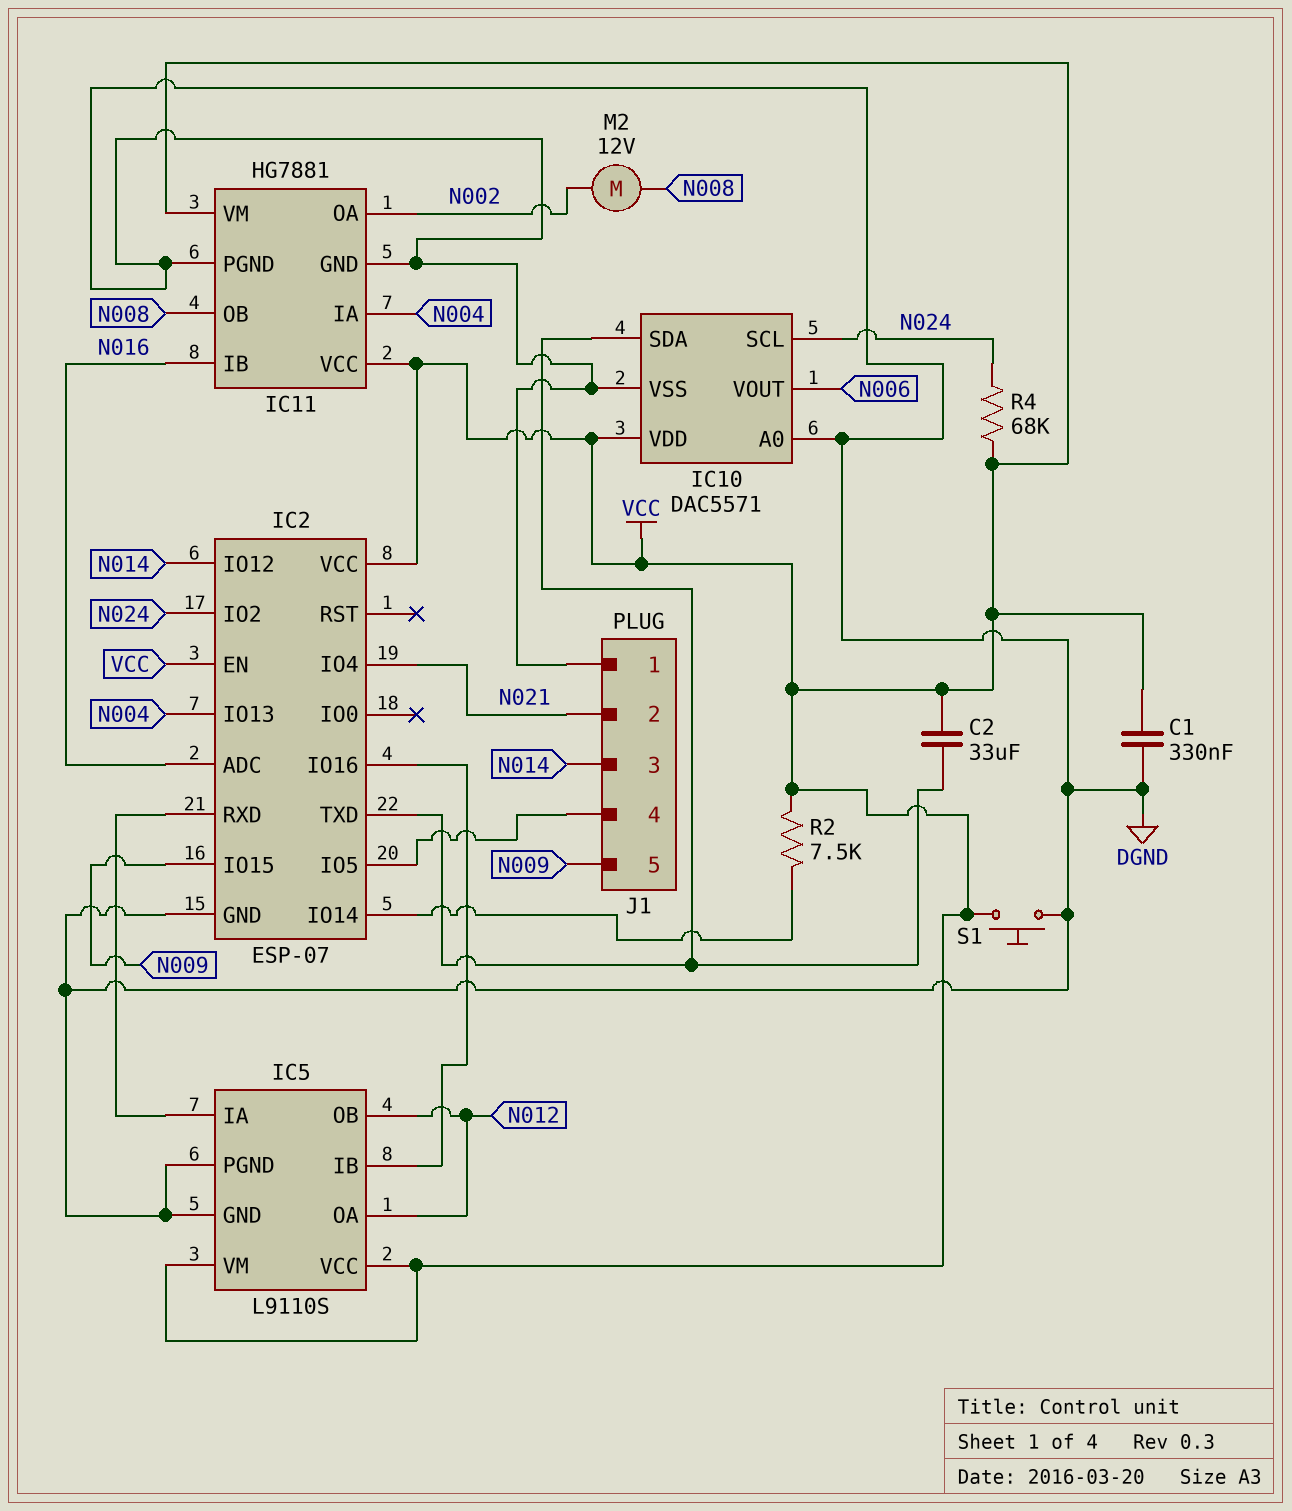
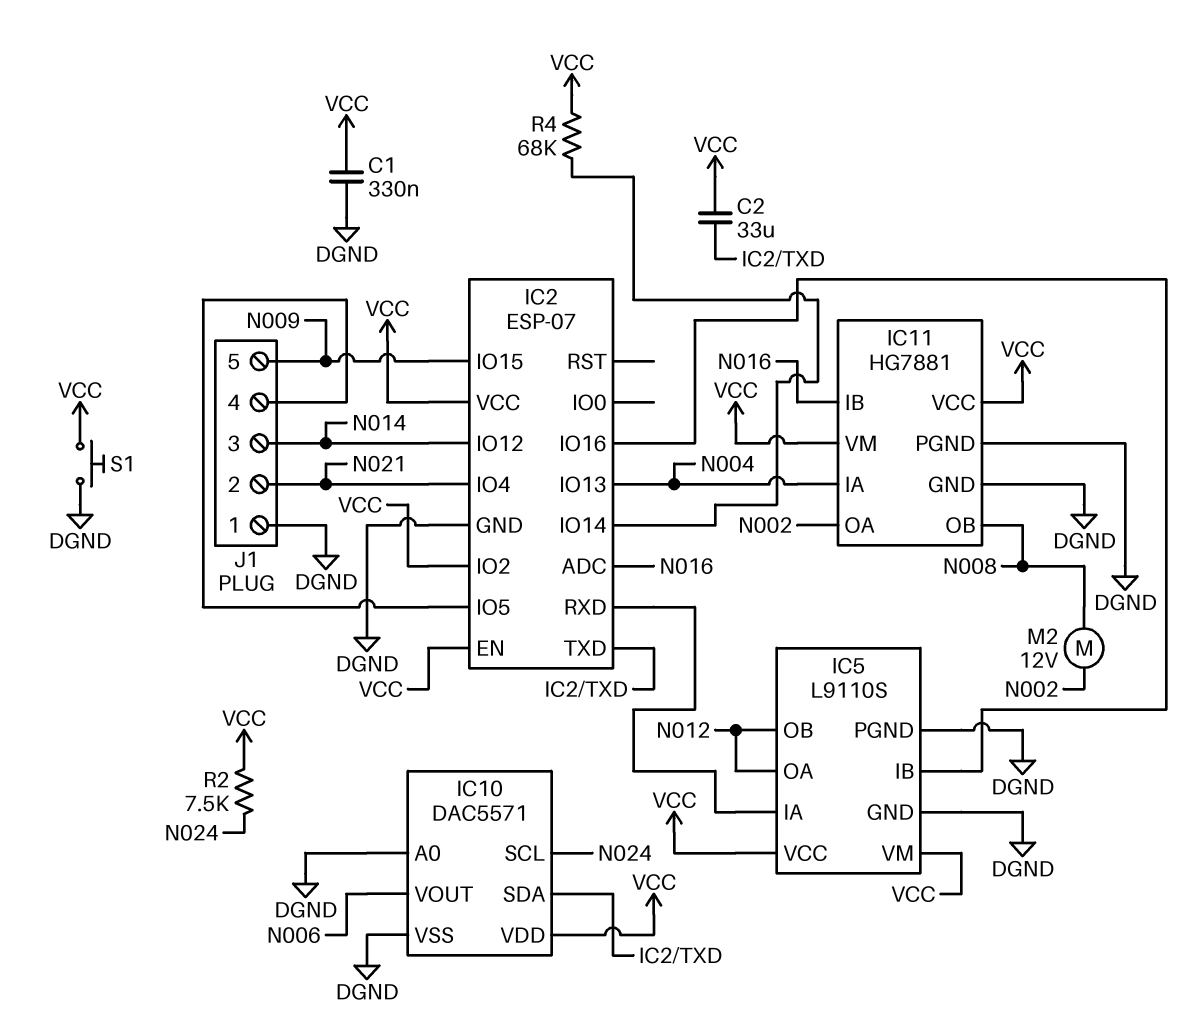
IC2 pin IO2: N024 -> VCC
R2: 7.5k (IC2/IO14, VCC) -> 7.5k (N024, VCC)
R4: 68k (N024, VCC) -> 68k (IC2/IO14, VCC)

